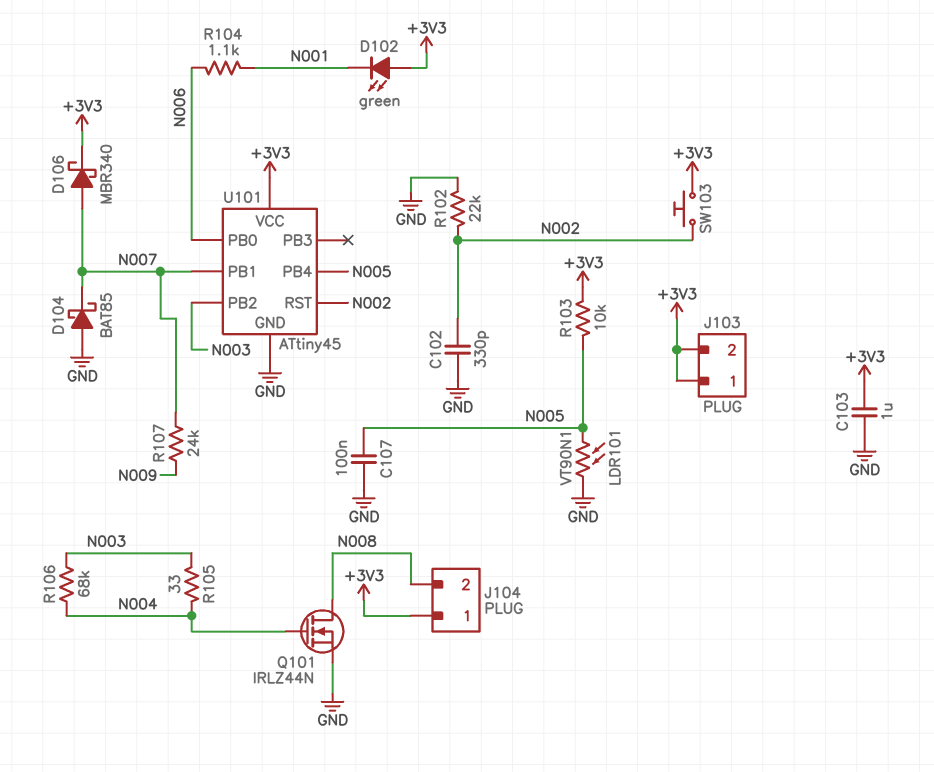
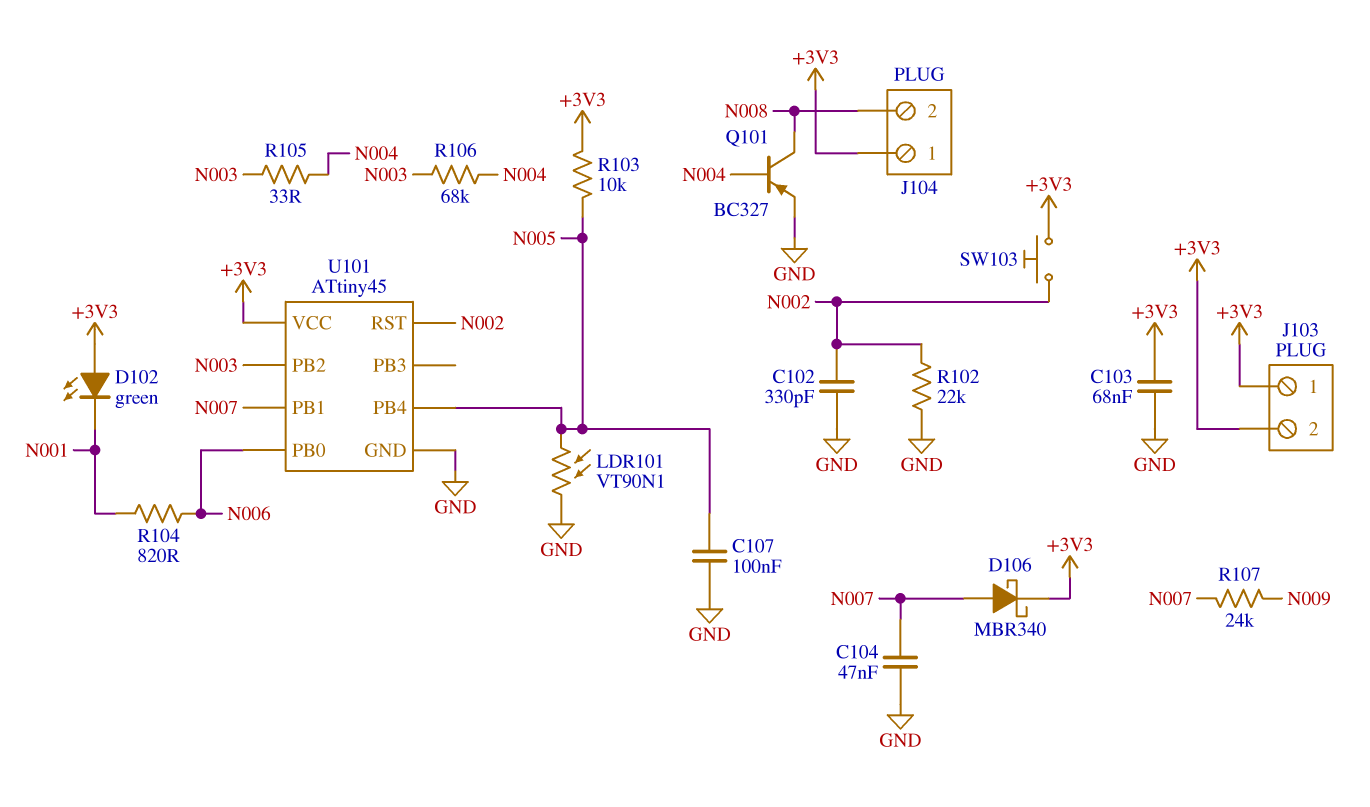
C103: 1uF (+3V3, GND) -> 68nF (+3V3, GND)
C104: none -> 47nF (GND, N007)
D104: schottky BAT85 (A GND, K N007) -> none
Q101: NMOS IRLZ44N (G N004, D N008, S GND) -> PNP BC327 (B N004, C N008, E GND)
R104: 1.1k (N001, N006) -> 820 (N001, N006)

